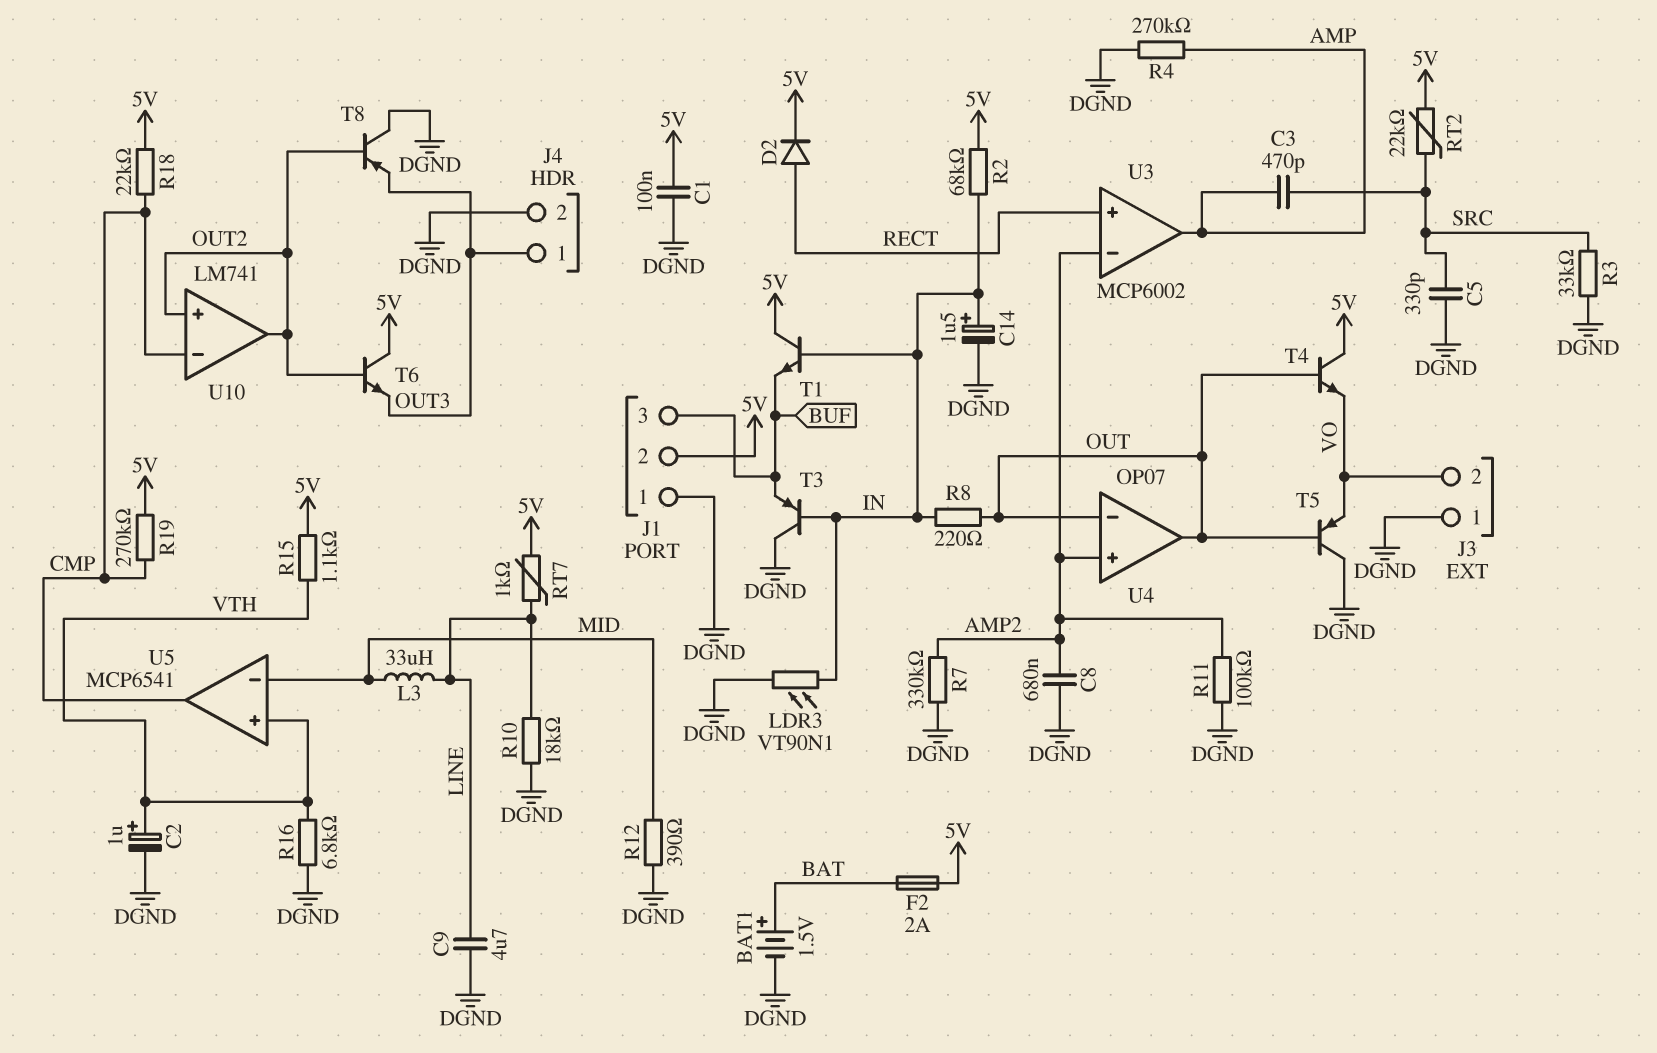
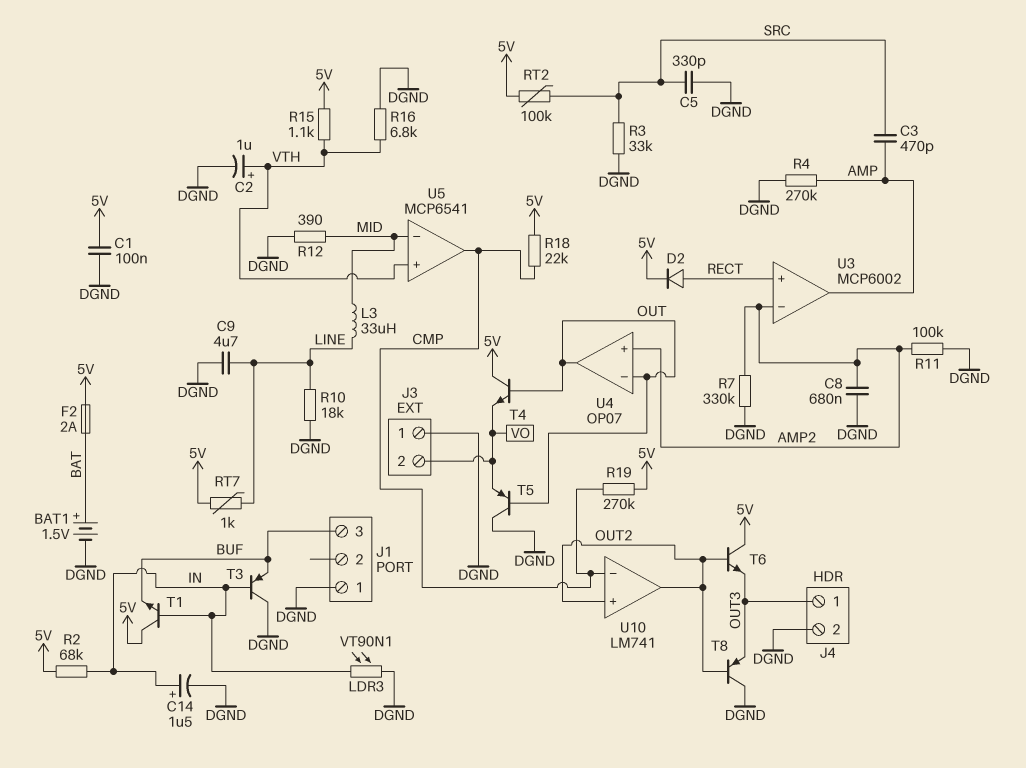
J1 pin 2: 5V -> none
R8: 220 (IN, OUT) -> none
RT2: 22k (5V, SRC) -> 100k (5V, SRC)

